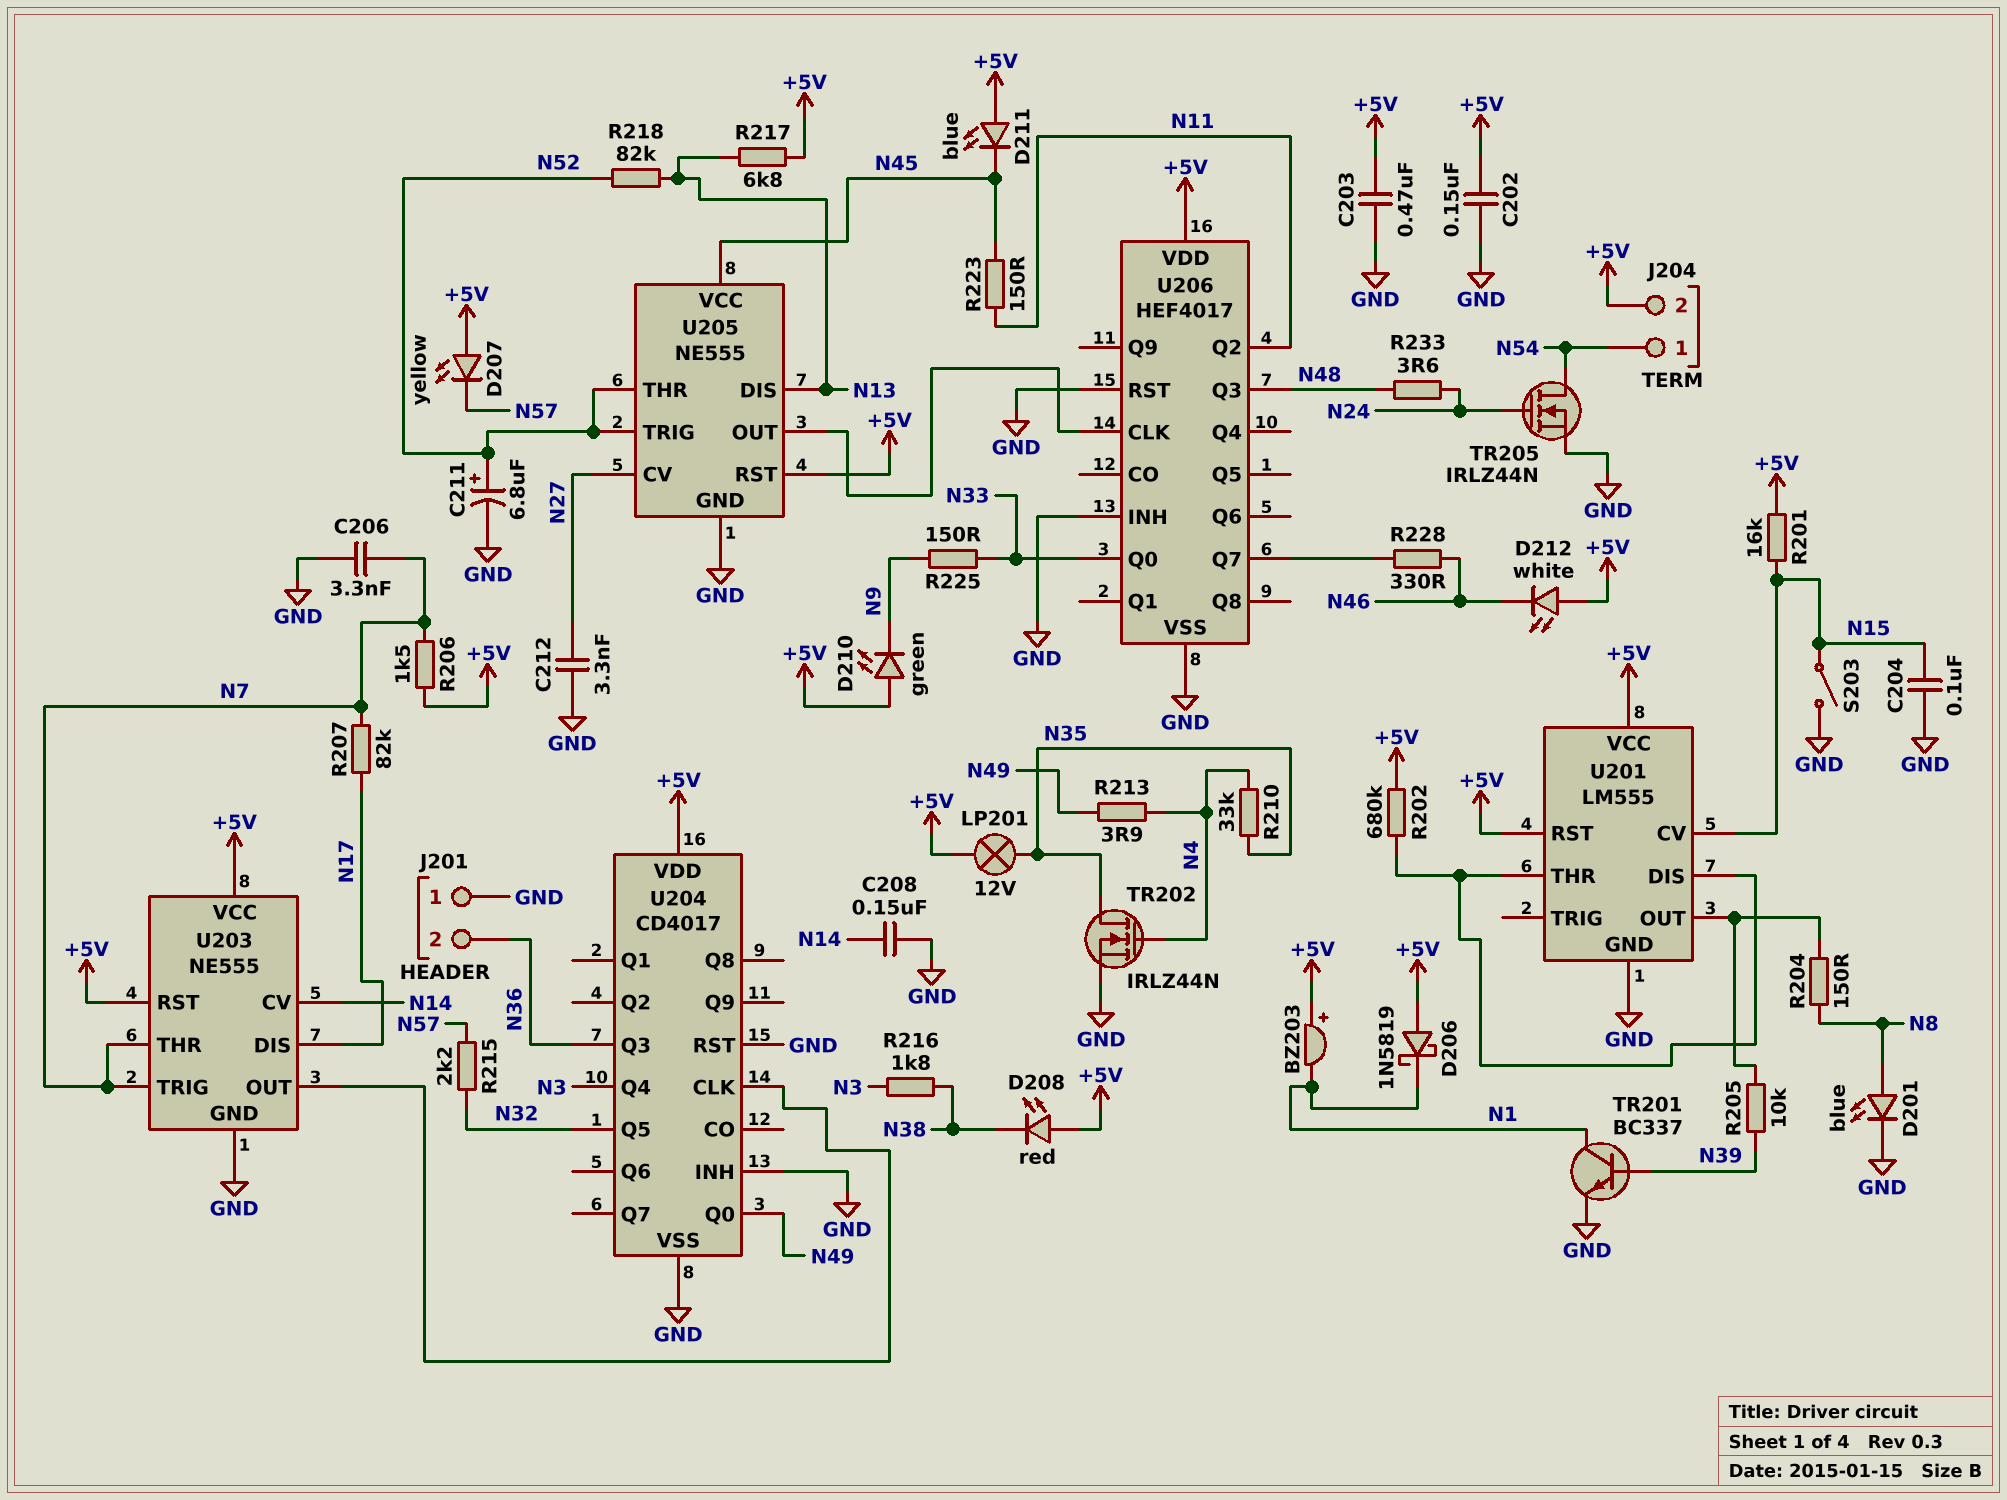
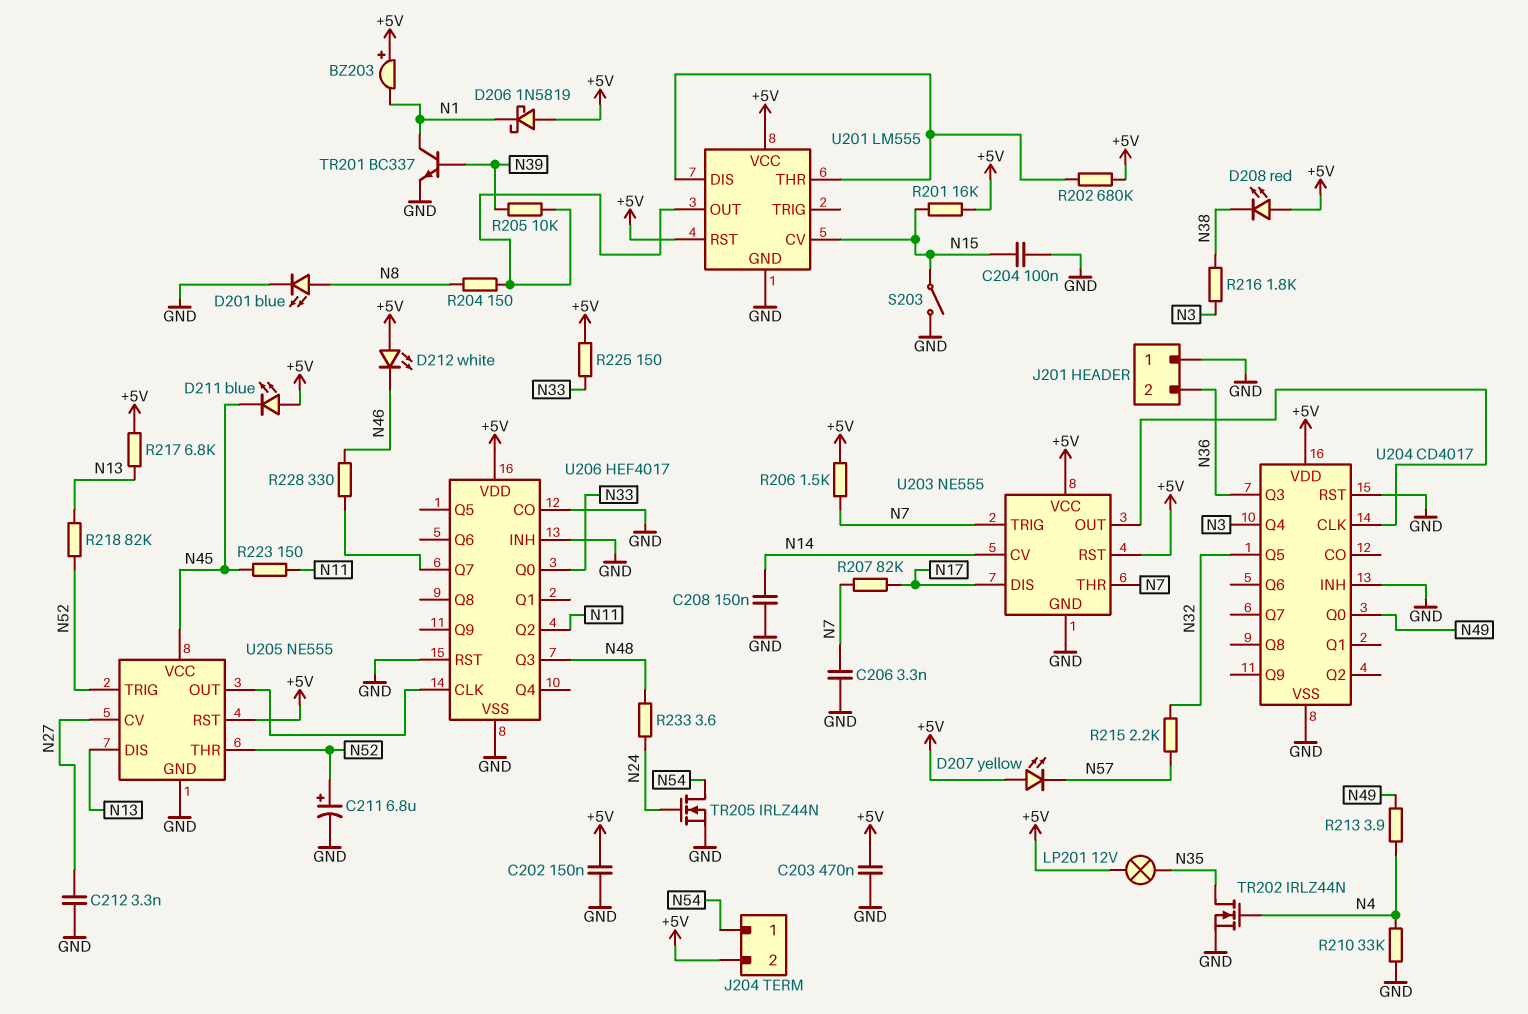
D210: LED green (A +5V, K N9) -> none
R210: 33k (N4, N35) -> 33k (GND, N4)
R225: 150 (N9, N33) -> 150 (+5V, N33)
U206 pin CO: none -> GND

